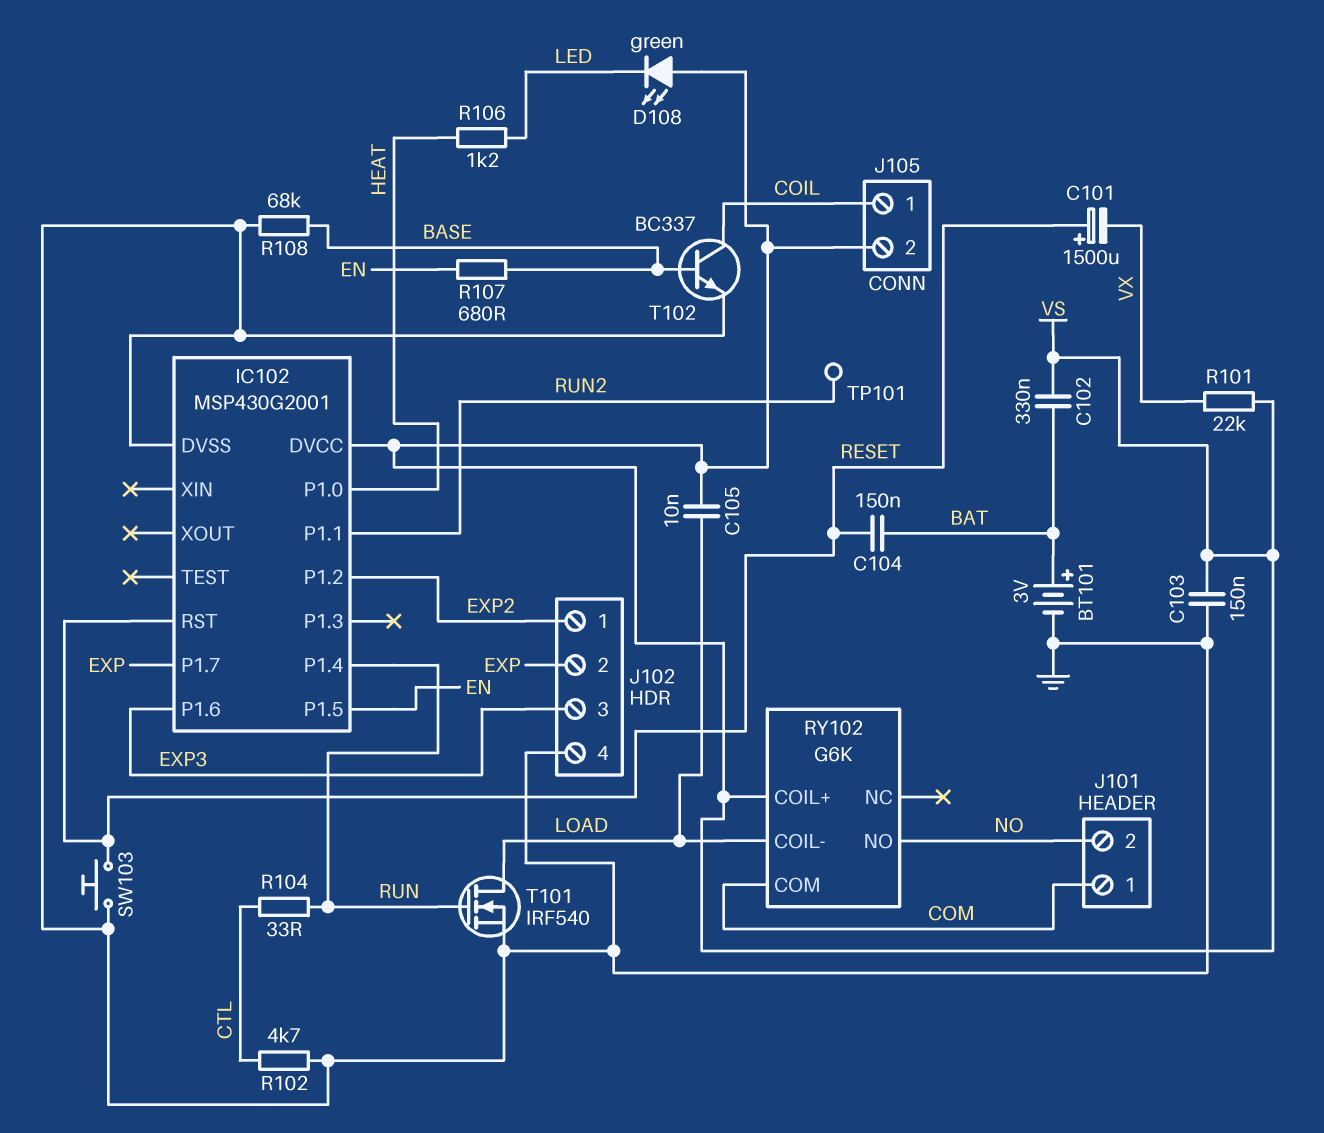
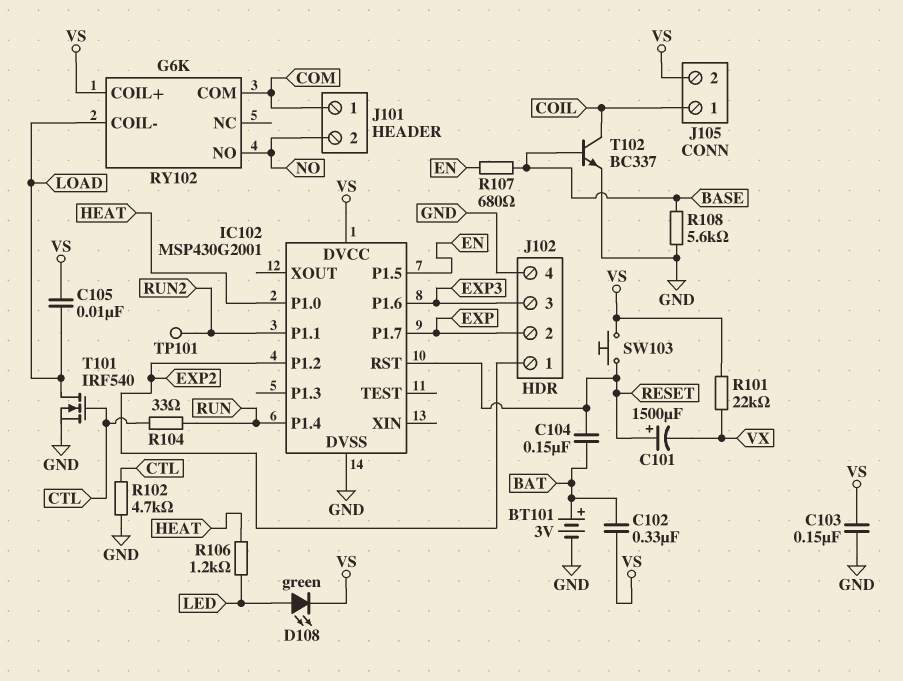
D108: LED green (A VS, K LED) -> LED green (A LED, K VS)
R108: 68k (BASE, GND) -> 5.6k (BASE, GND)
SW103: button (GND, RESET) -> button (RESET, VS)
T101: NMOS IRF540 (G RUN, D LOAD, S GND) -> NMOS IRF540 (G CTL, D LOAD, S GND)

